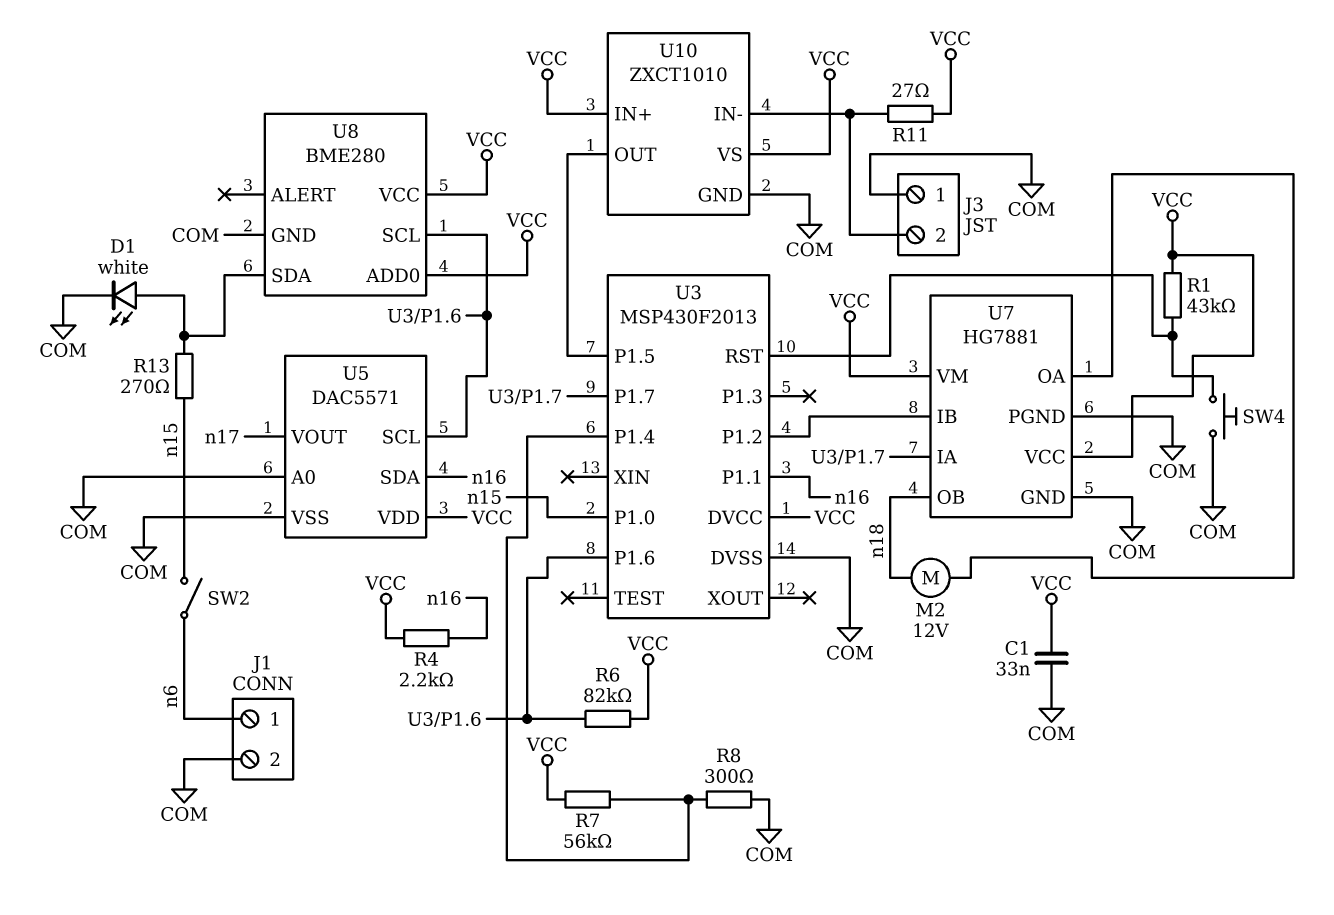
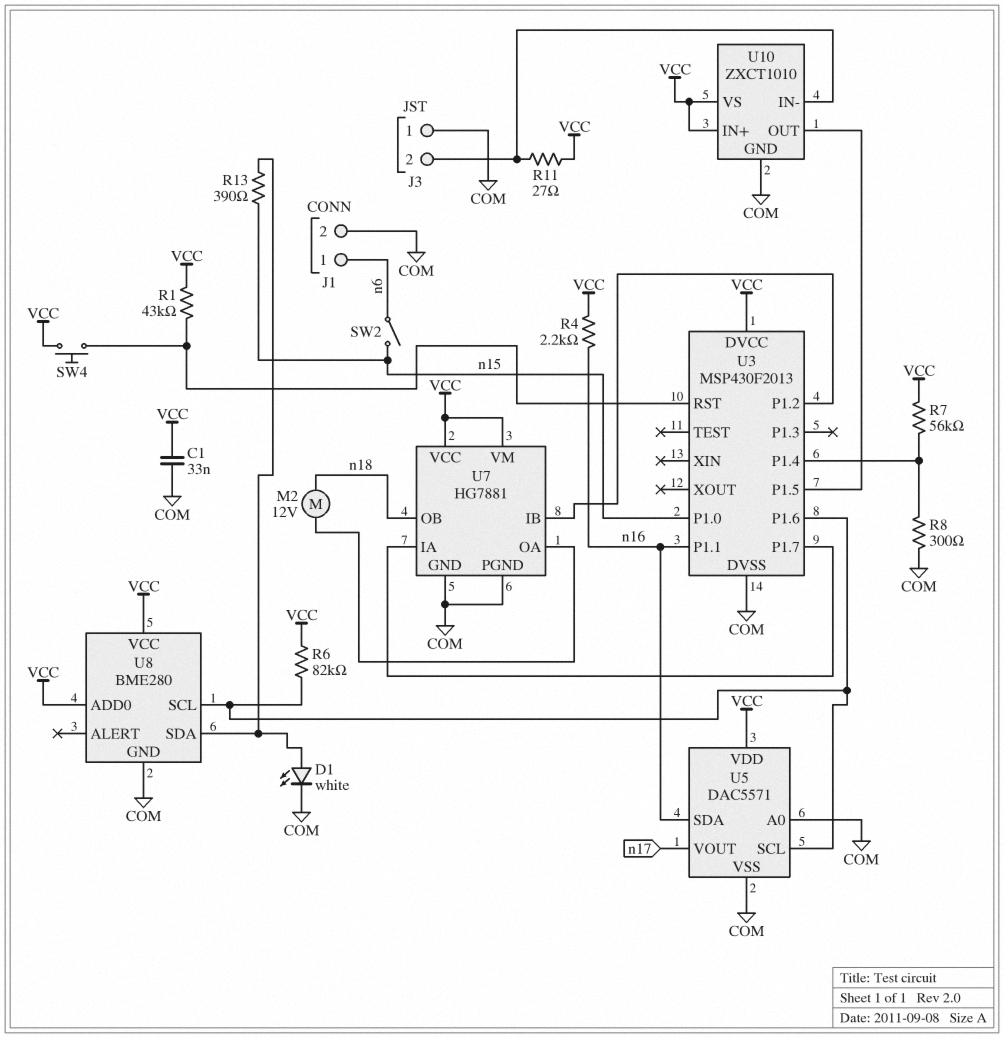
R13: 270 (U8/SDA, n15) -> 390 (U8/SDA, n15)
SW4: button (COM, U3/RST) -> button (U3/RST, VCC)

